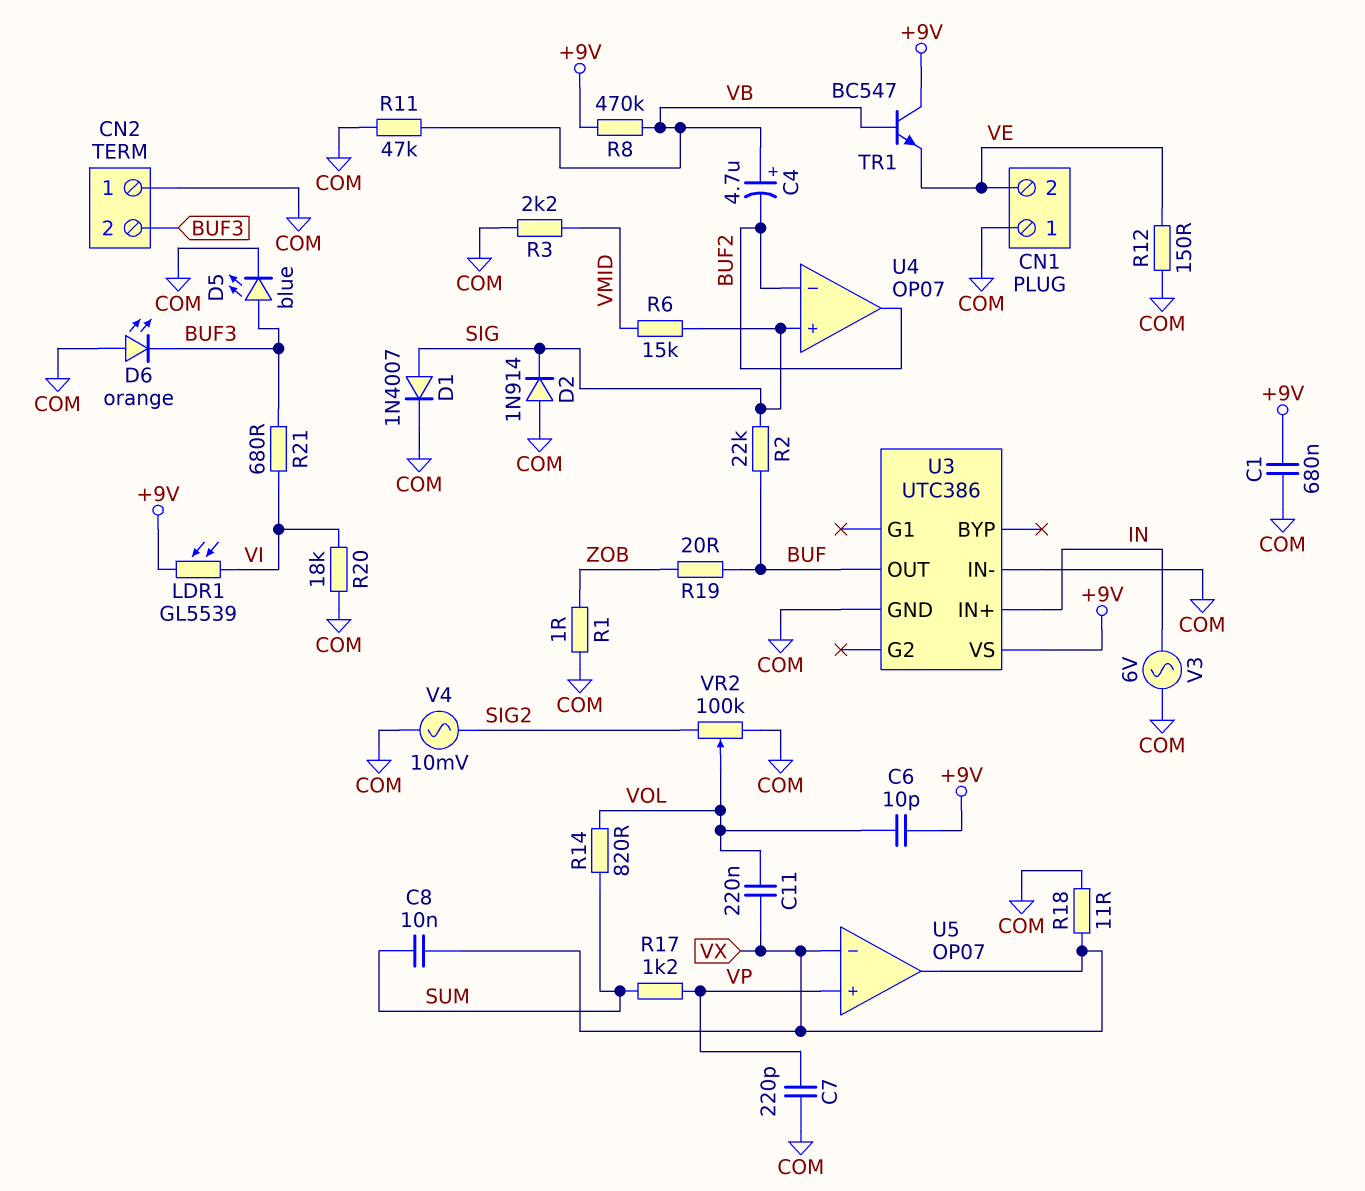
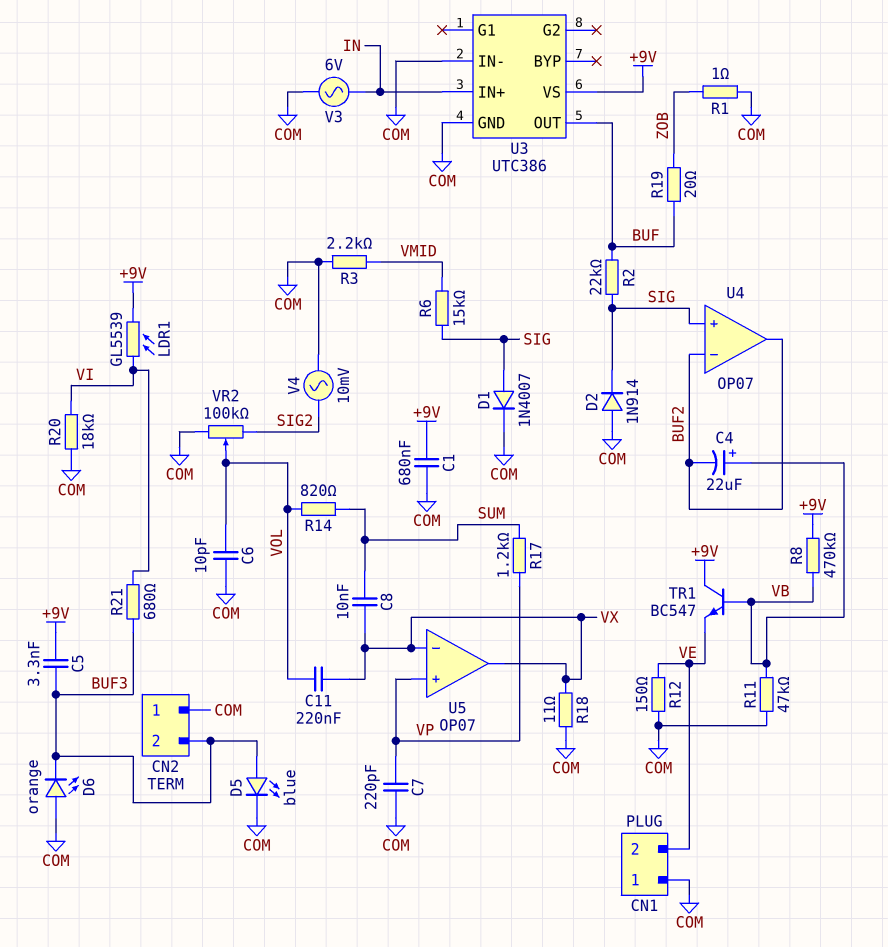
C4: 4.7uF (plus VB, minus BUF2) -> 22uF (plus VB, minus BUF2)
C5: none -> 3.3nF (+9V, BUF3)
C6: 10pF (+9V, VOL) -> 10pF (COM, VOL)

